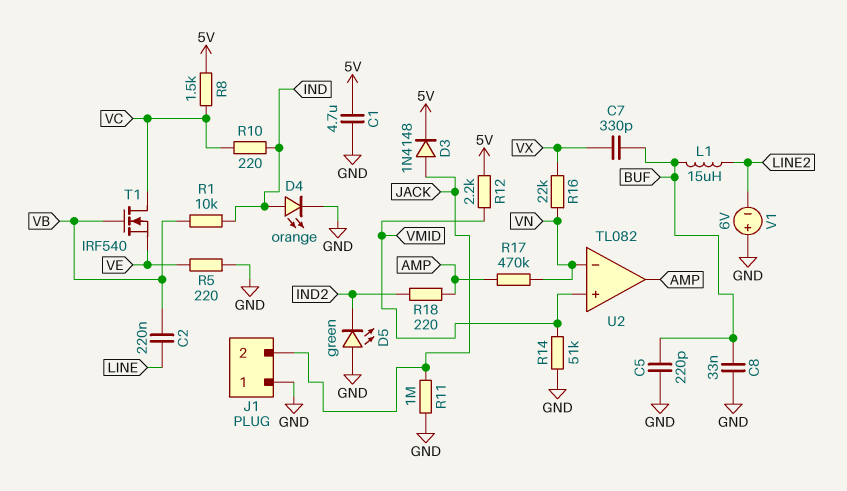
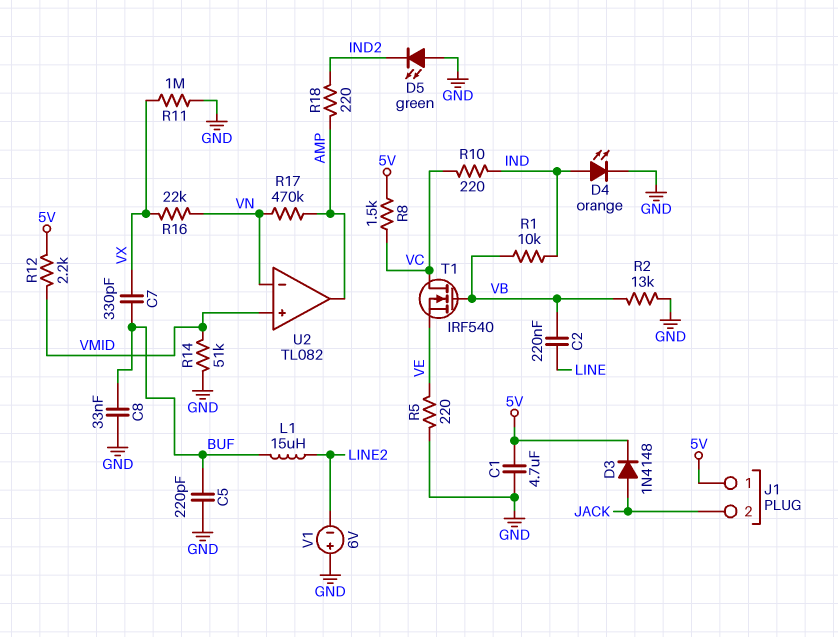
J1 pin 1: GND -> 5V
R2: none -> 13k (GND, VB)
R11: 1M (GND, JACK) -> 1M (GND, VX)

